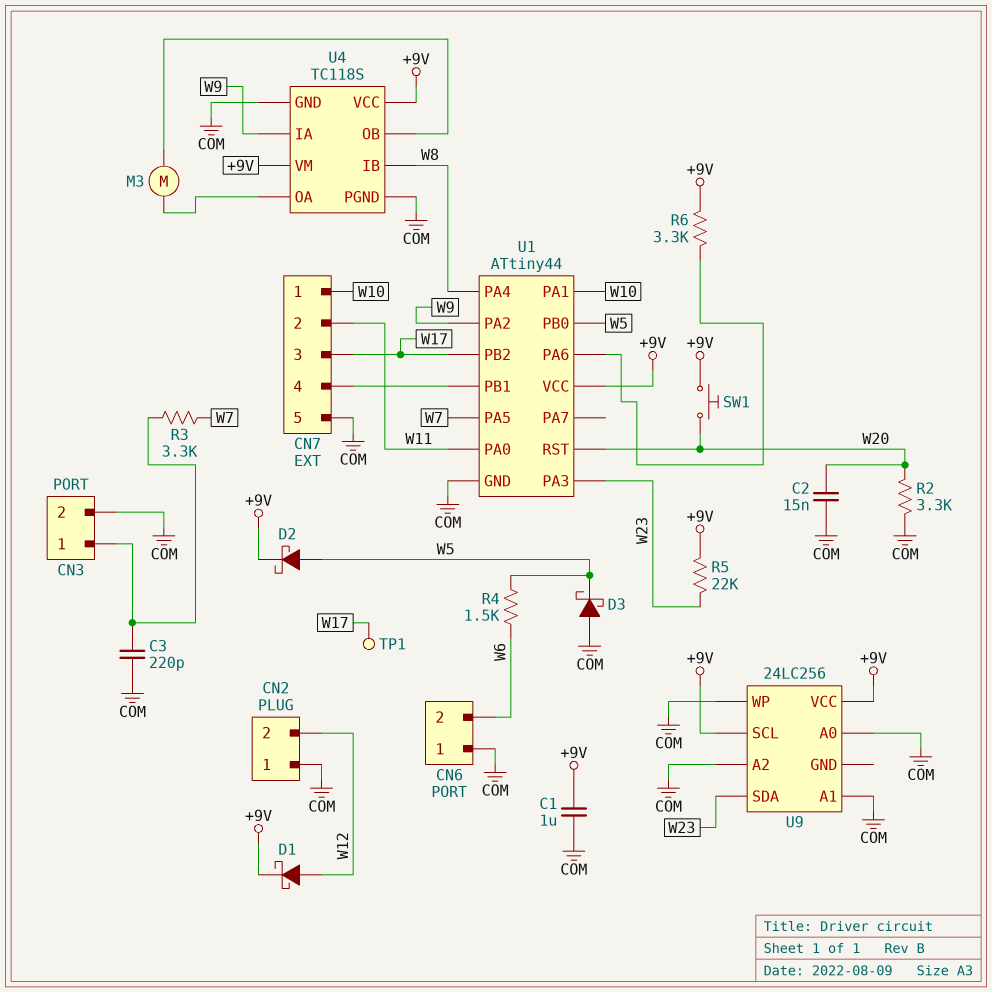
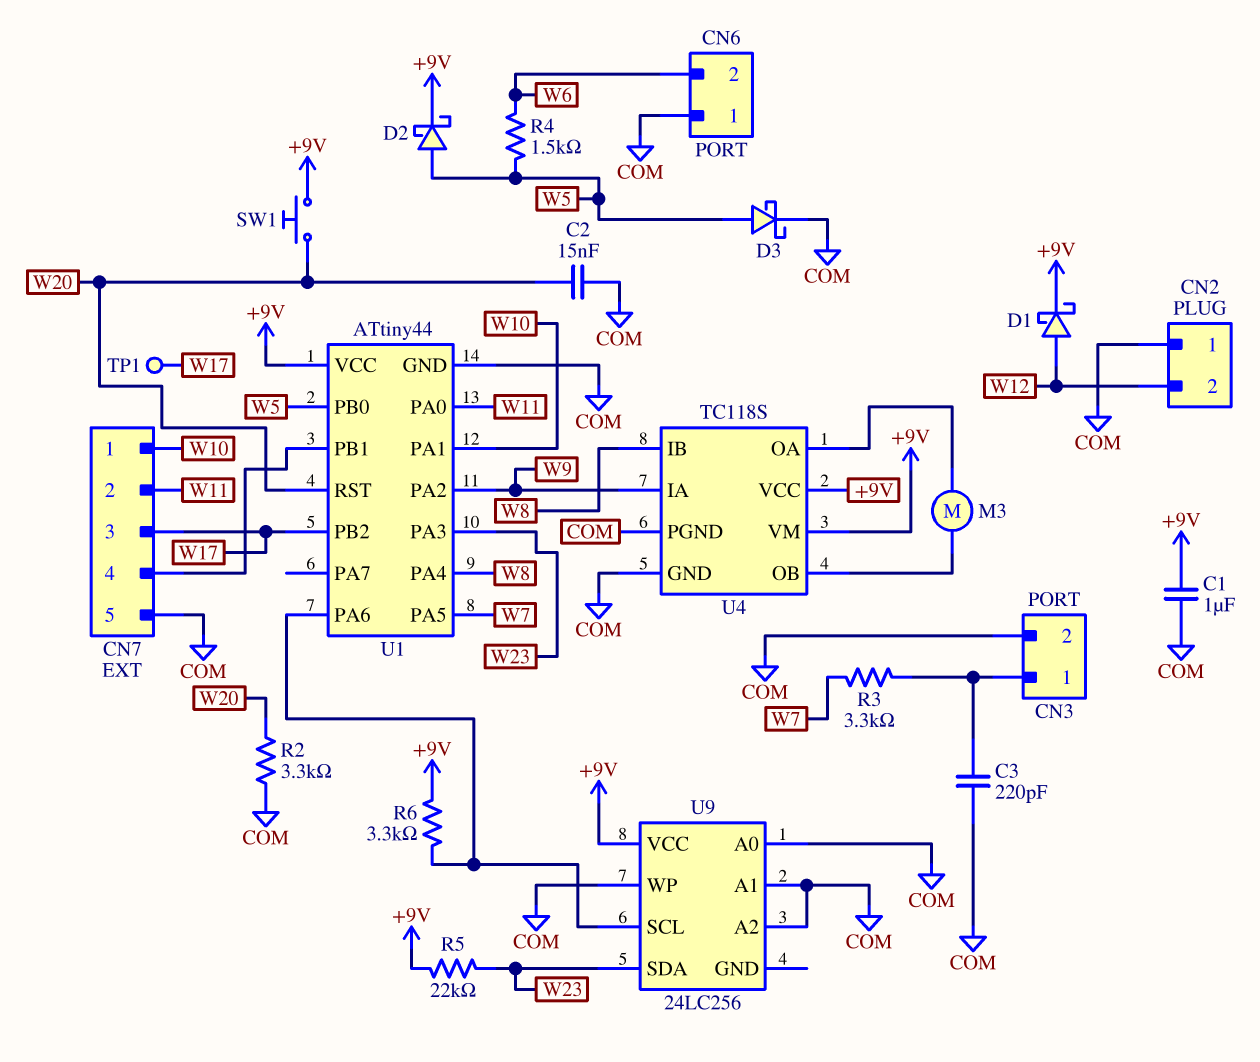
D3: schottky (A COM, K W5) -> schottky (A W5, K COM)
U9 pin SCL: +9V -> U1/PA6

